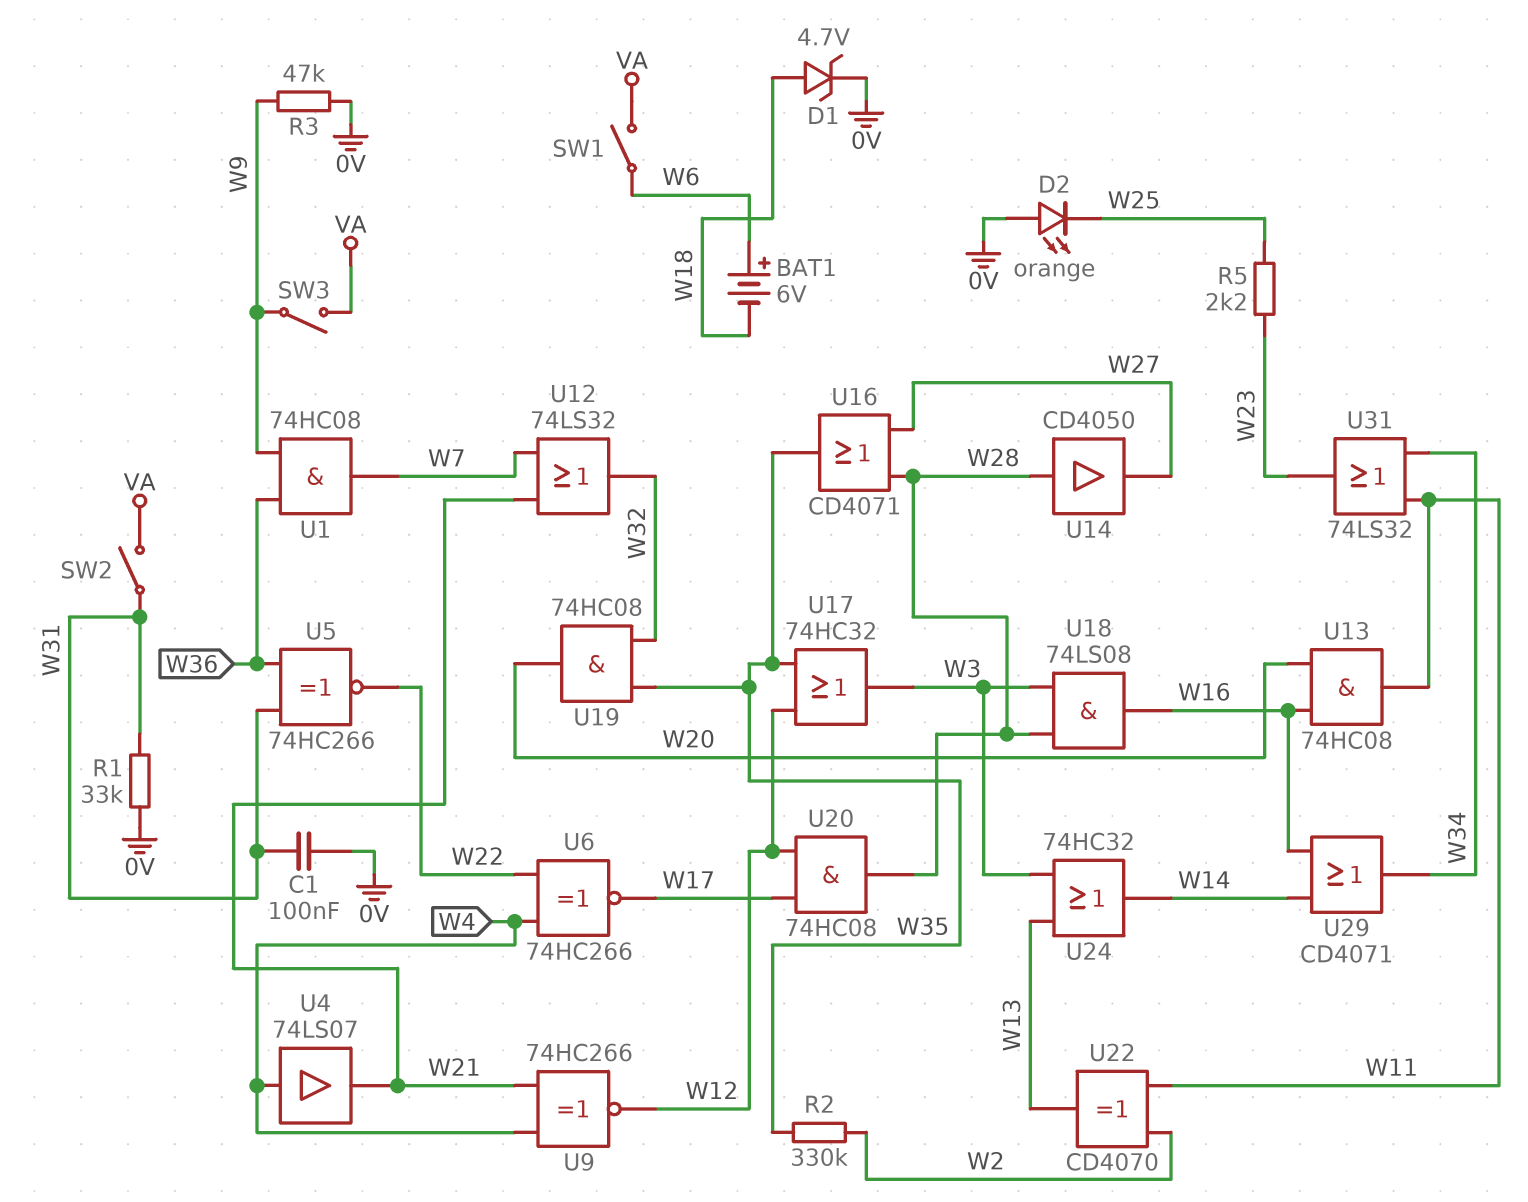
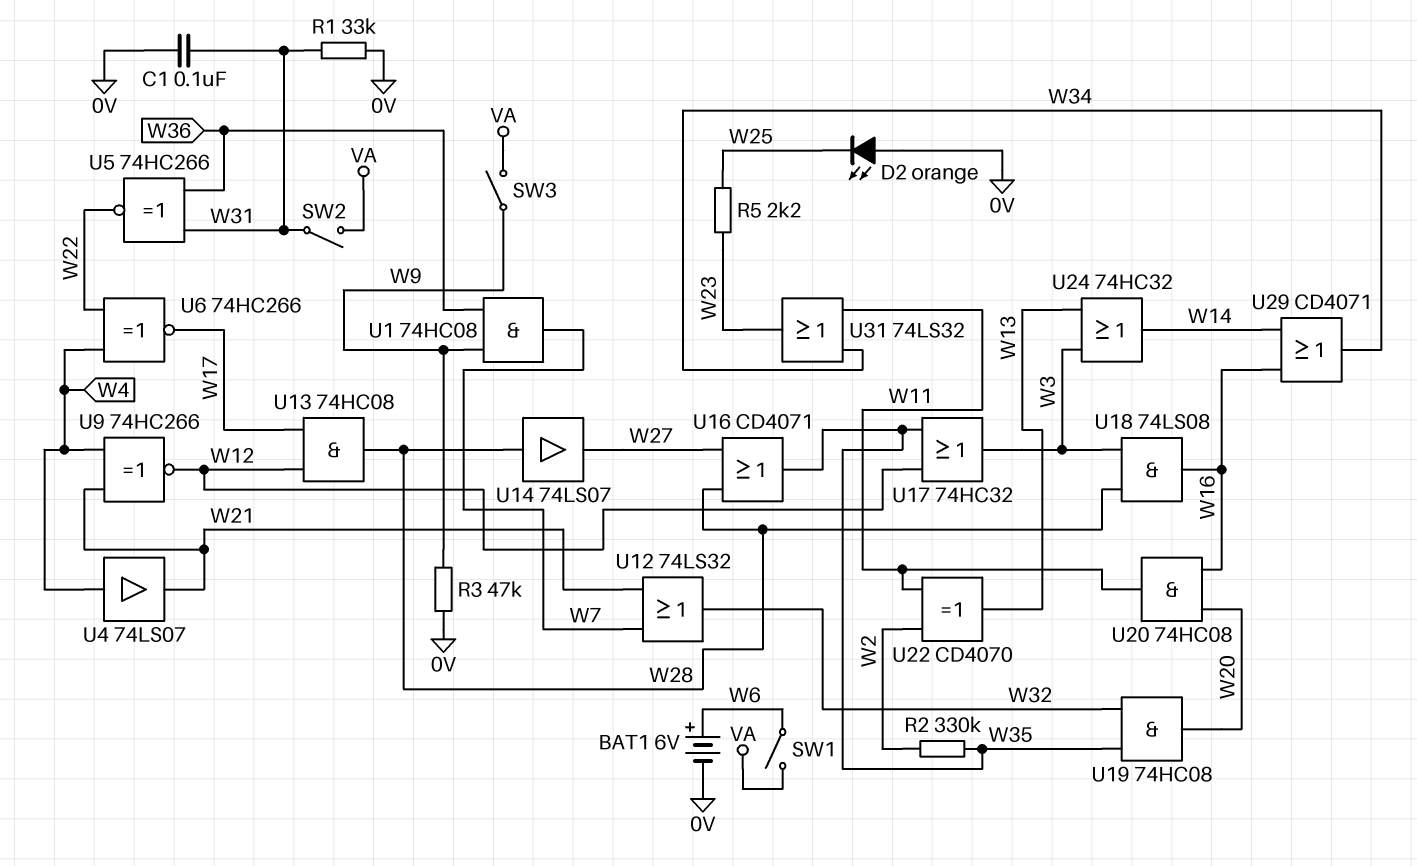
BAT1: 6V (plus W6, minus W18) -> 6V (plus W6, minus 0V)
D1: zener 4.7V (A W18, K 0V) -> none
U13: AND 74HC08 (in W16, in W20, out W11) -> AND 74HC08 (in W12, in W17, out W28)
U14: buffer CD4050 (in W28, out W27) -> buffer 74LS07 (in W28, out W27)
U20: AND 74HC08 (in W12, in W17, out W28) -> AND 74HC08 (in W16, in W20, out W11)

